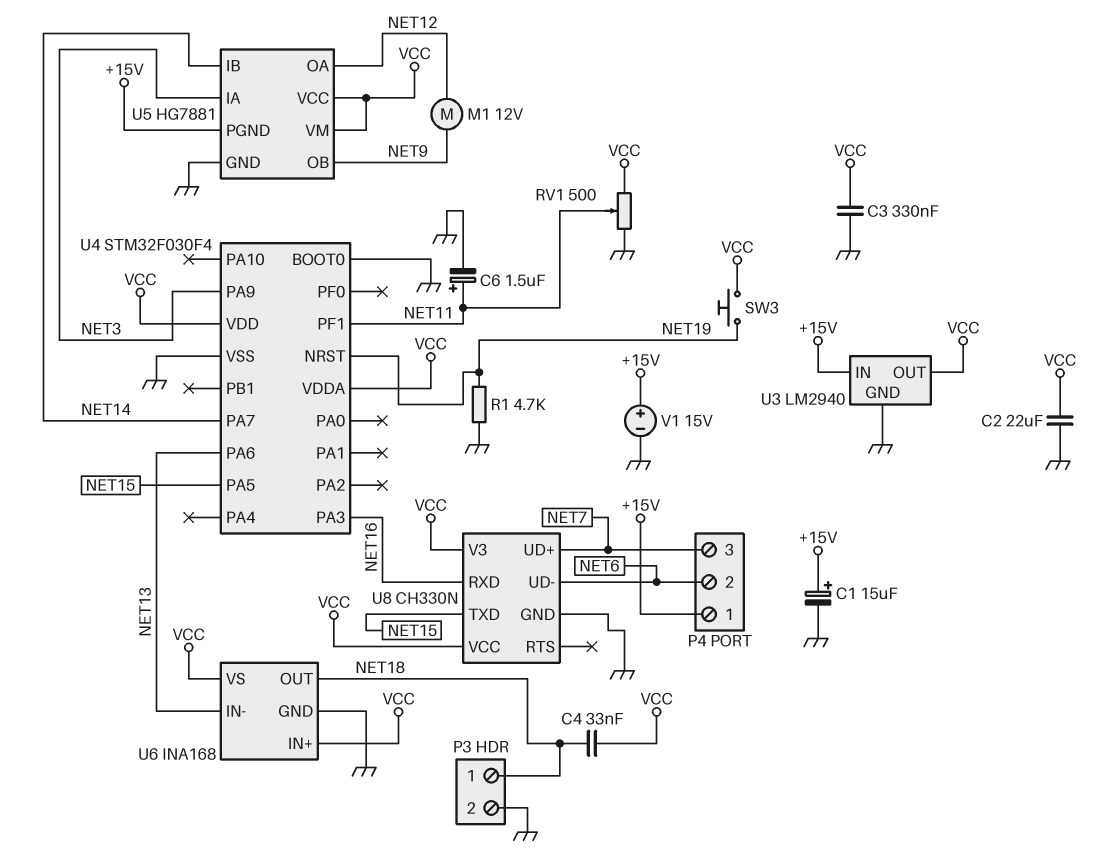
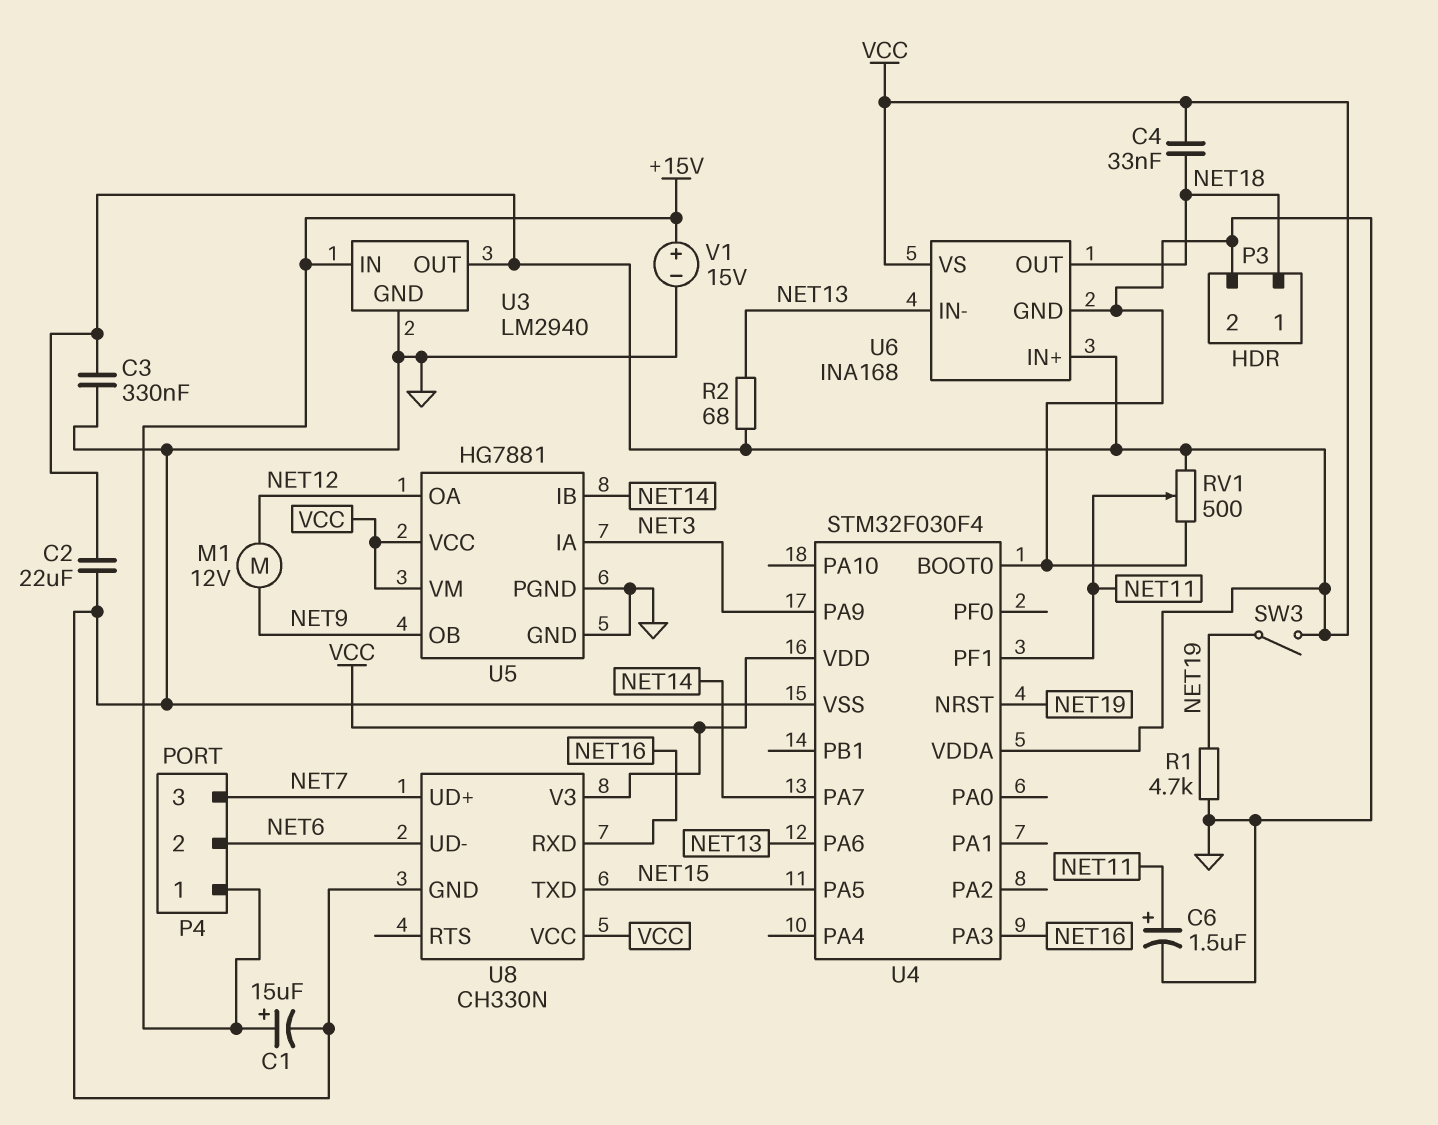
R2: none -> 68 (NET13, VCC)
SW3: button (NET19, VCC) -> switch (NET19, VCC)
U5 pin PGND: +15V -> GND

